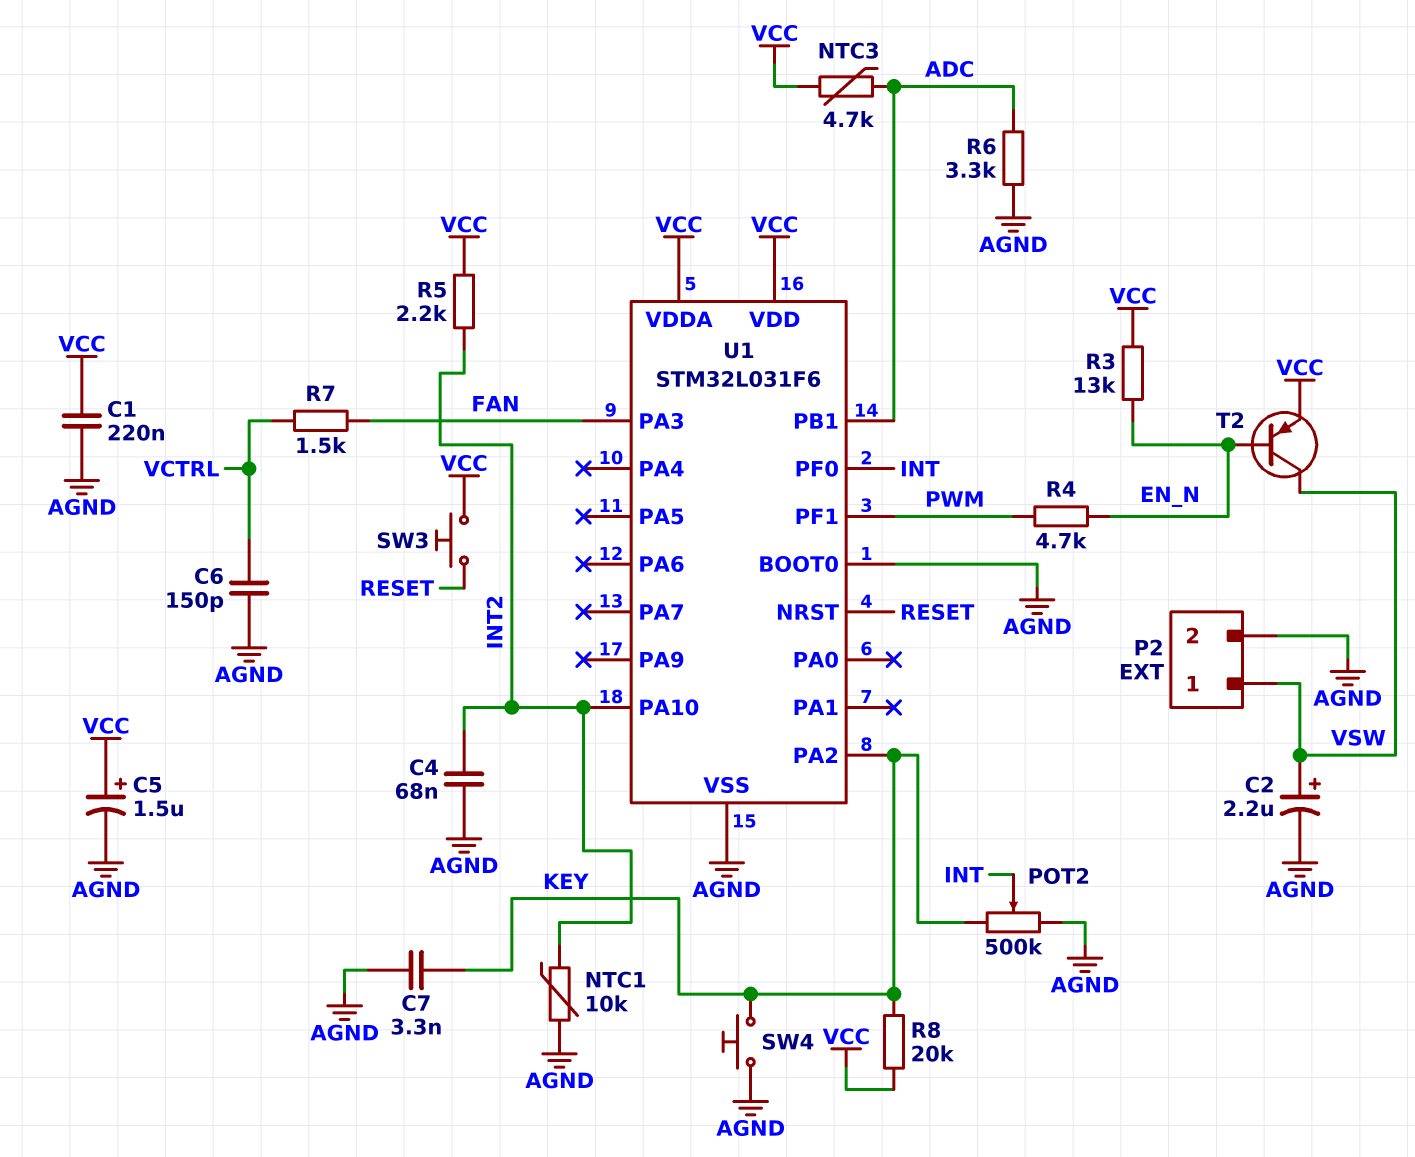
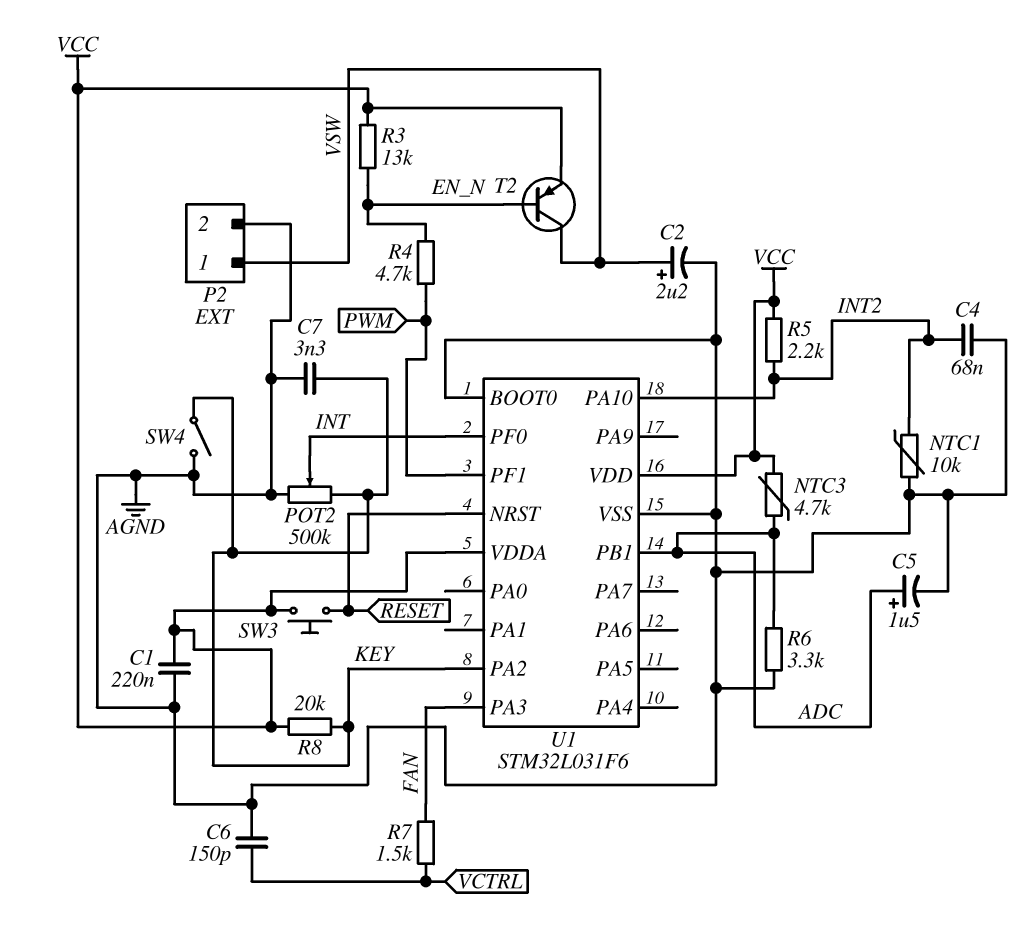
C5: 1.5uF (plus VCC, minus AGND) -> 1.5uF (plus ADC, minus AGND)
SW4: button (AGND, KEY) -> switch (AGND, KEY)

